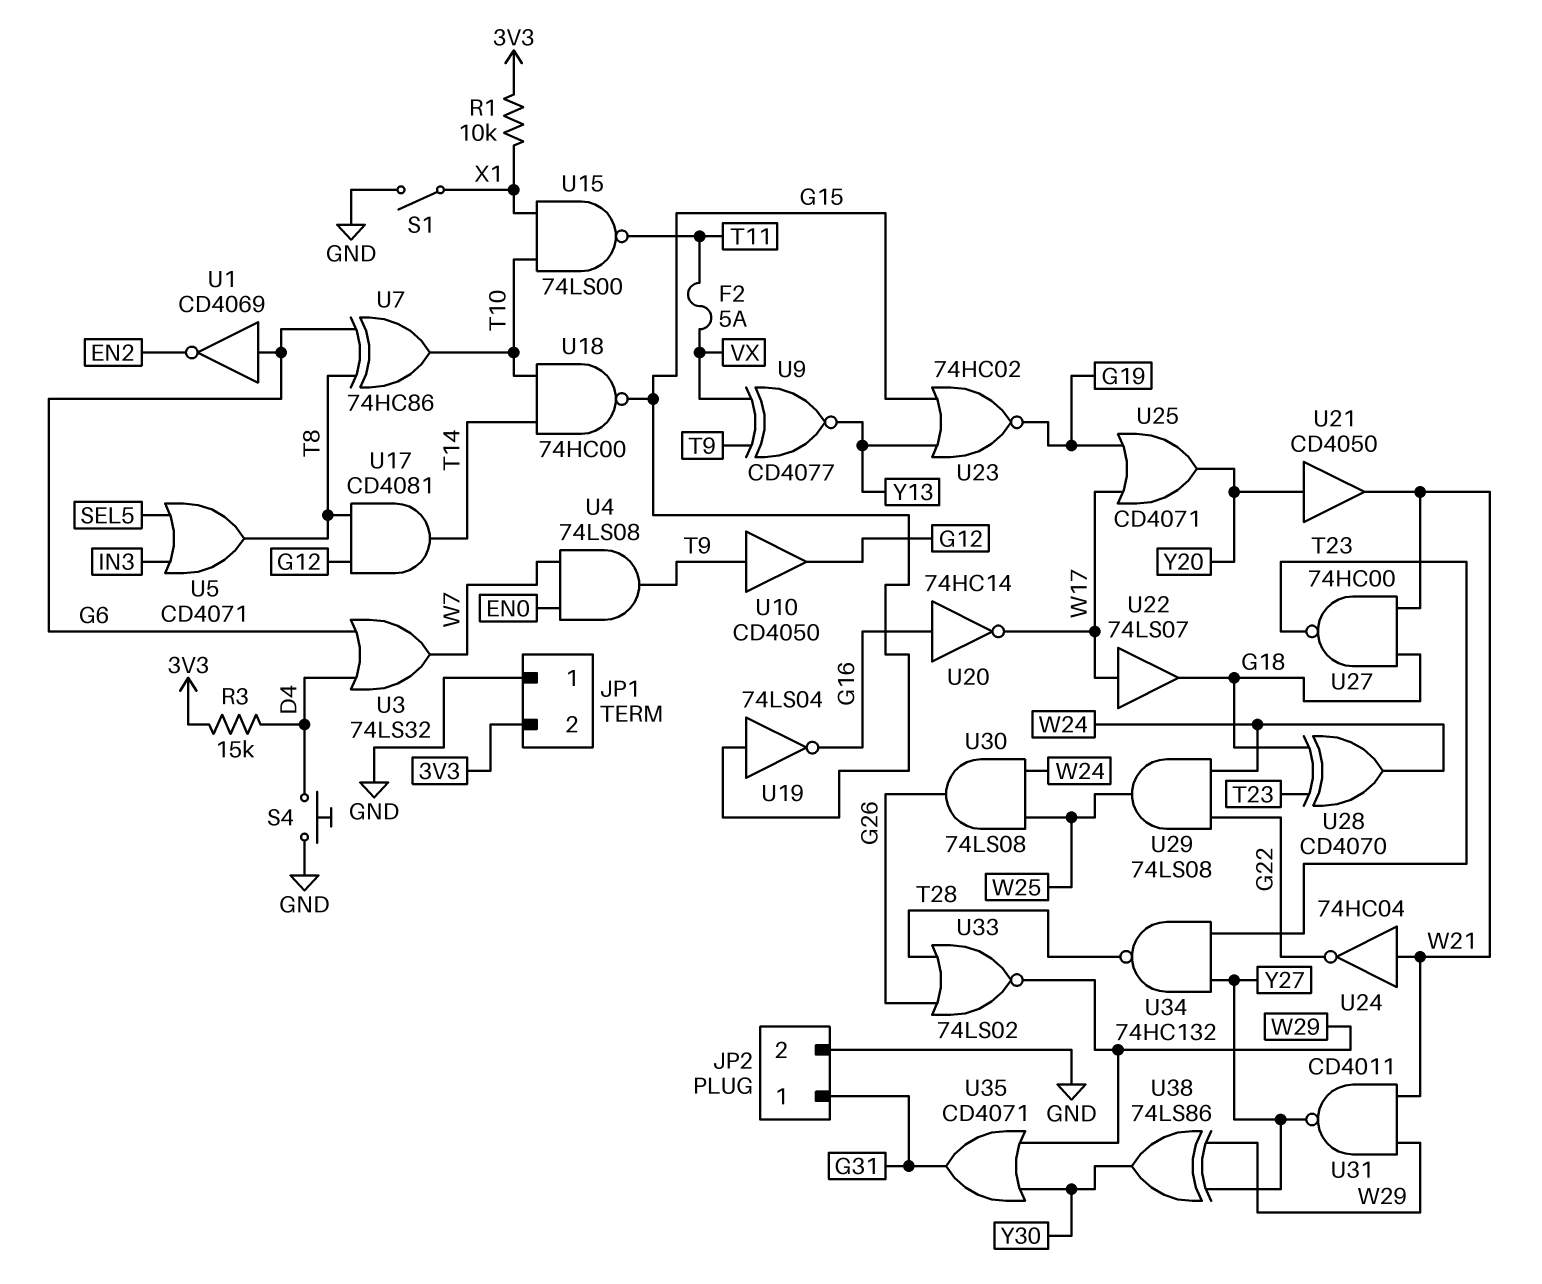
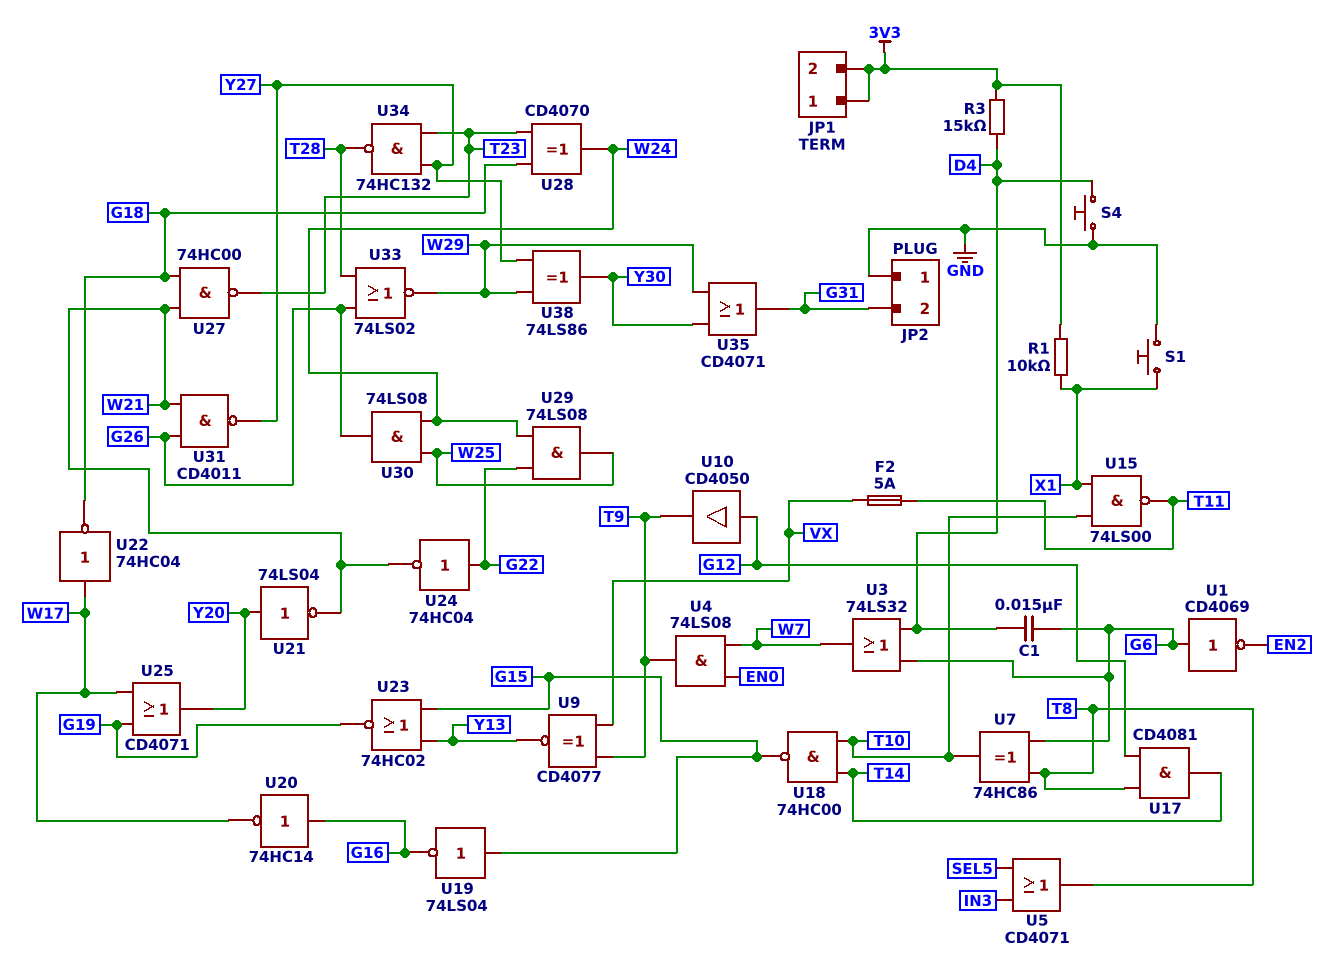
C1: none -> 15nF (D4, G6)
JP1 pin 1: GND -> 3V3
JP2 pin 1: G31 -> GND
JP2 pin 2: GND -> G31
S1: switch (GND, X1) -> button (GND, X1)
U10: buffer CD4050 (in T9, out G12) -> buffer CD4050 (in G12, out T9)
U21: buffer CD4050 (in Y20, out W21) -> NOT 74LS04 (in Y20, out W21)
U22: buffer 74LS07 (in W17, out G18) -> NOT 74HC04 (in W17, out G18)
U24: NOT 74HC04 (in W21, out G22) -> NOT 74HC04 (in G22, out W21)
U31: NAND CD4011 (in W21, in W29, out Y27) -> NAND CD4011 (in G26, in W21, out Y27)

